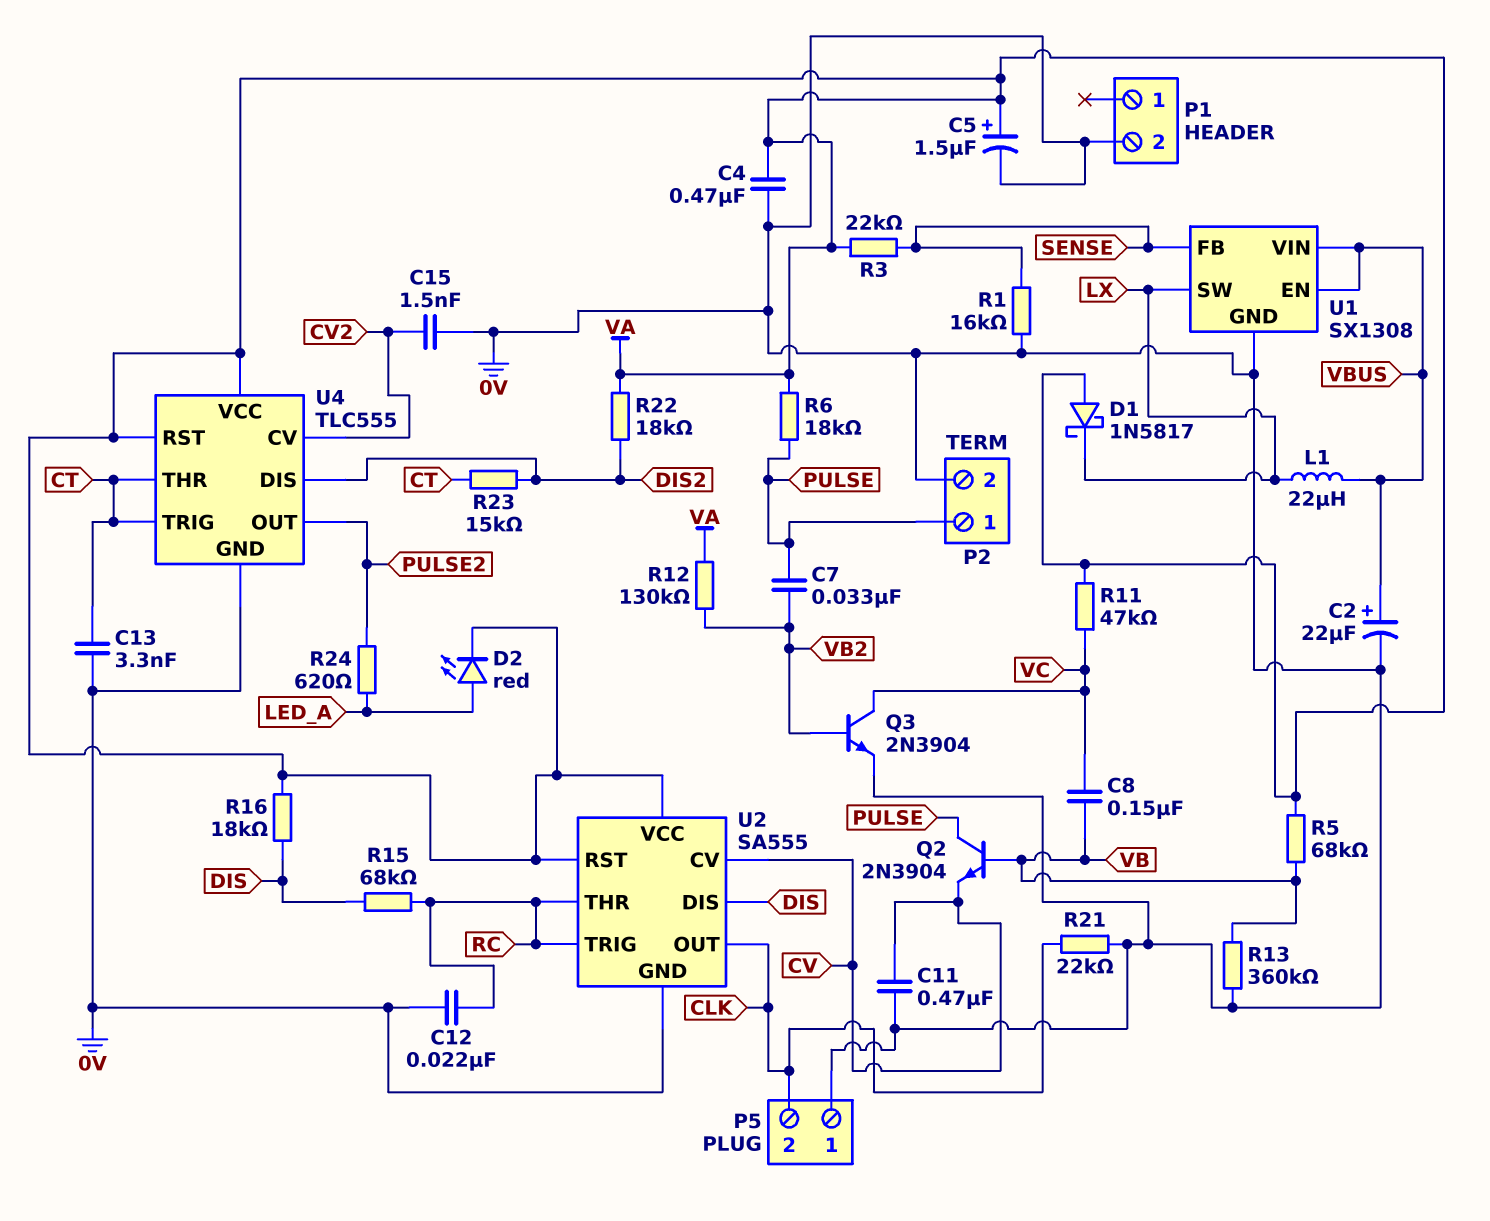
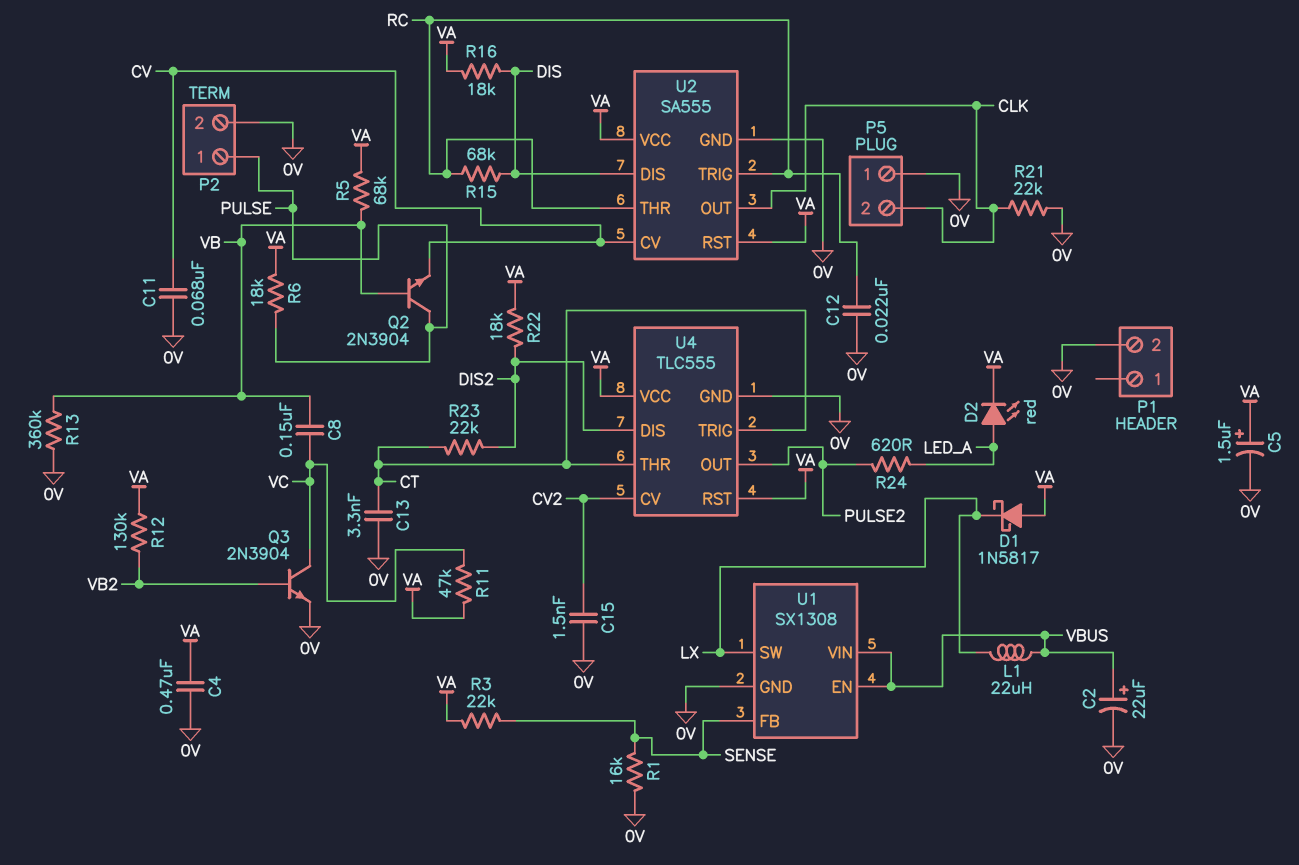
C7: 33nF (PULSE, VB2) -> none
C11: 470nF (0V, CV) -> 68nF (0V, CV)
R23: 15k (CT, DIS2) -> 22k (CT, DIS2)

